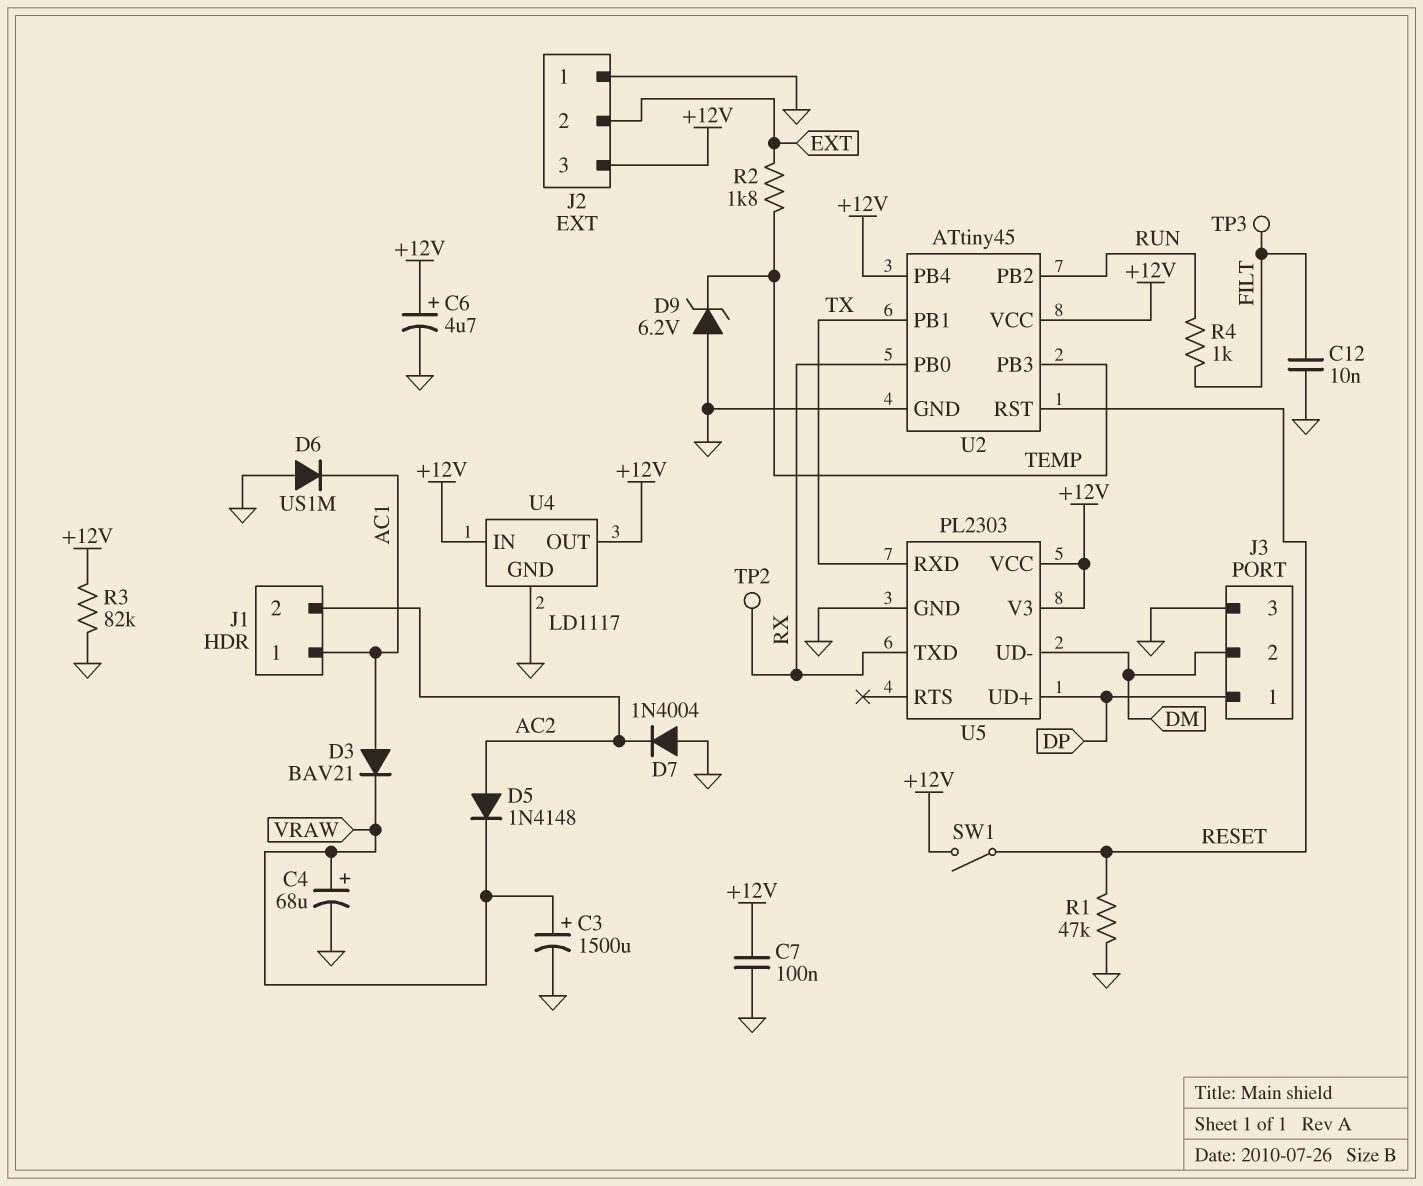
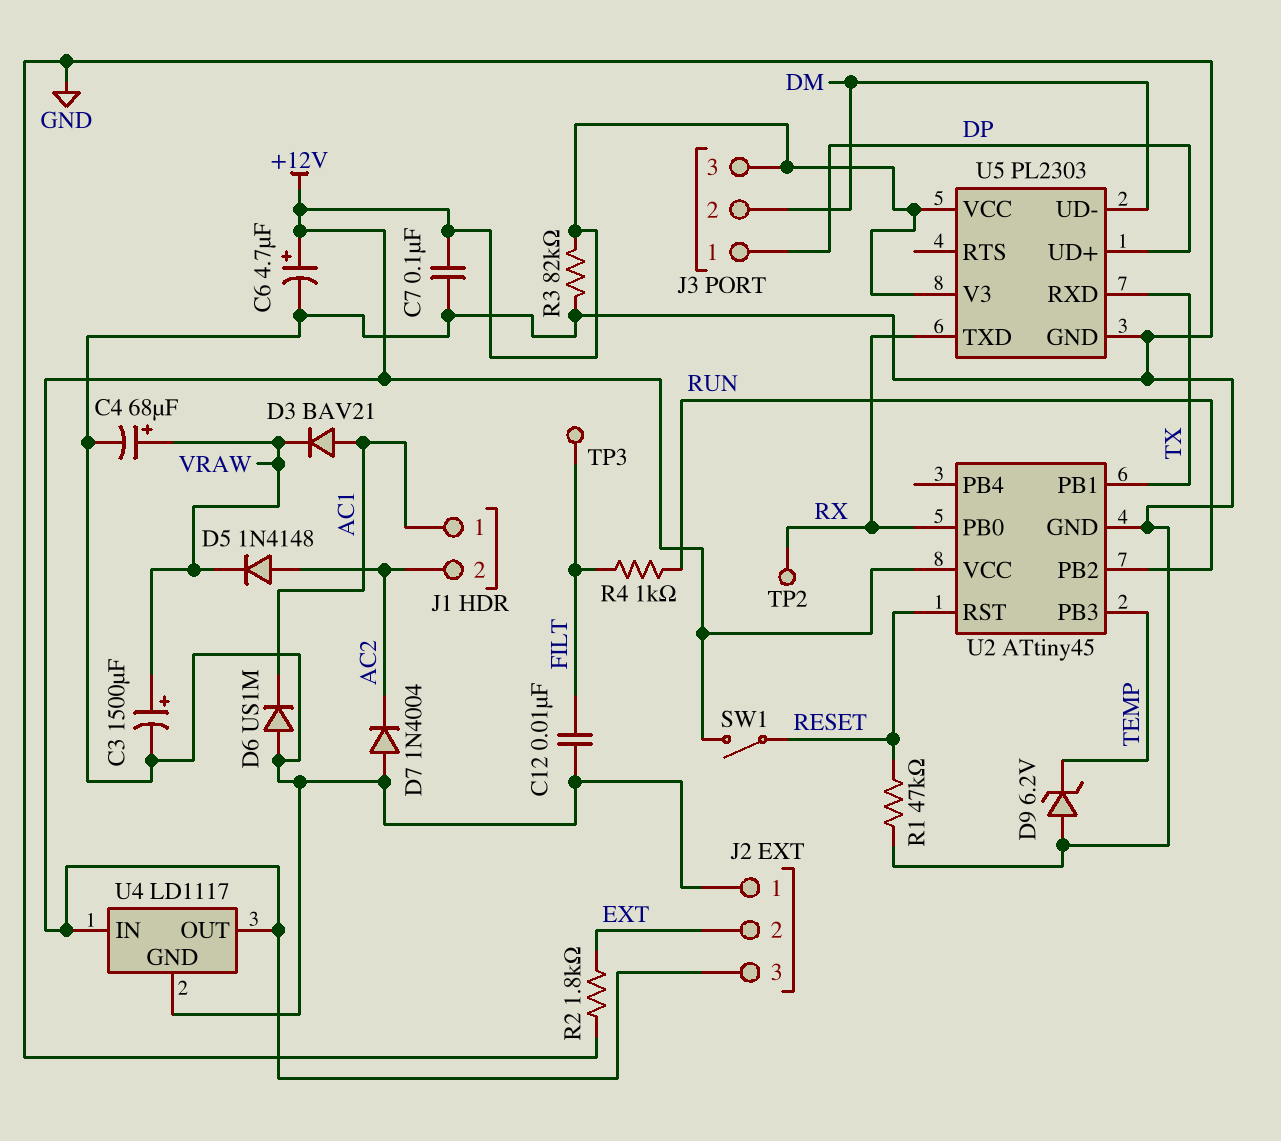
J3 pin 3: GND -> +12V
R2: 1.8k (EXT, TEMP) -> 1.8k (EXT, GND)
U2 pin PB4: +12V -> none

